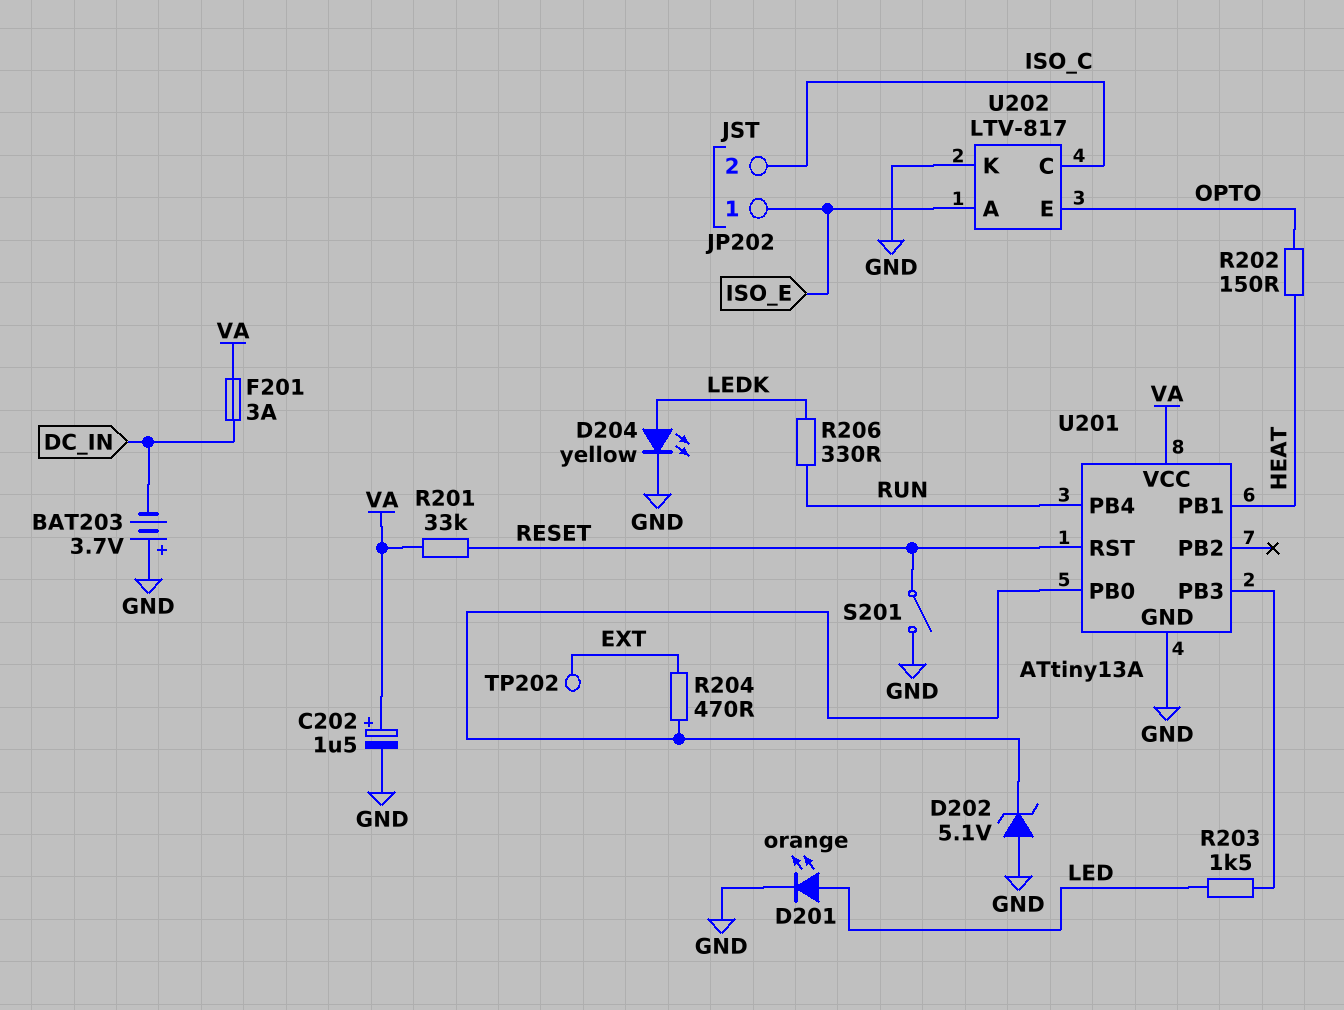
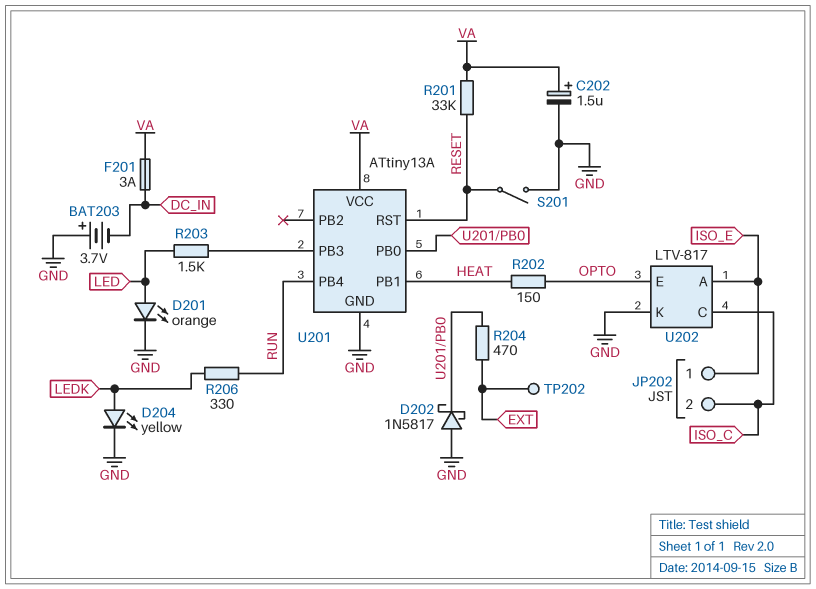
D202: zener 5.1V (A GND, K U201/PB0) -> schottky 1N5817 (A GND, K U201/PB0)

